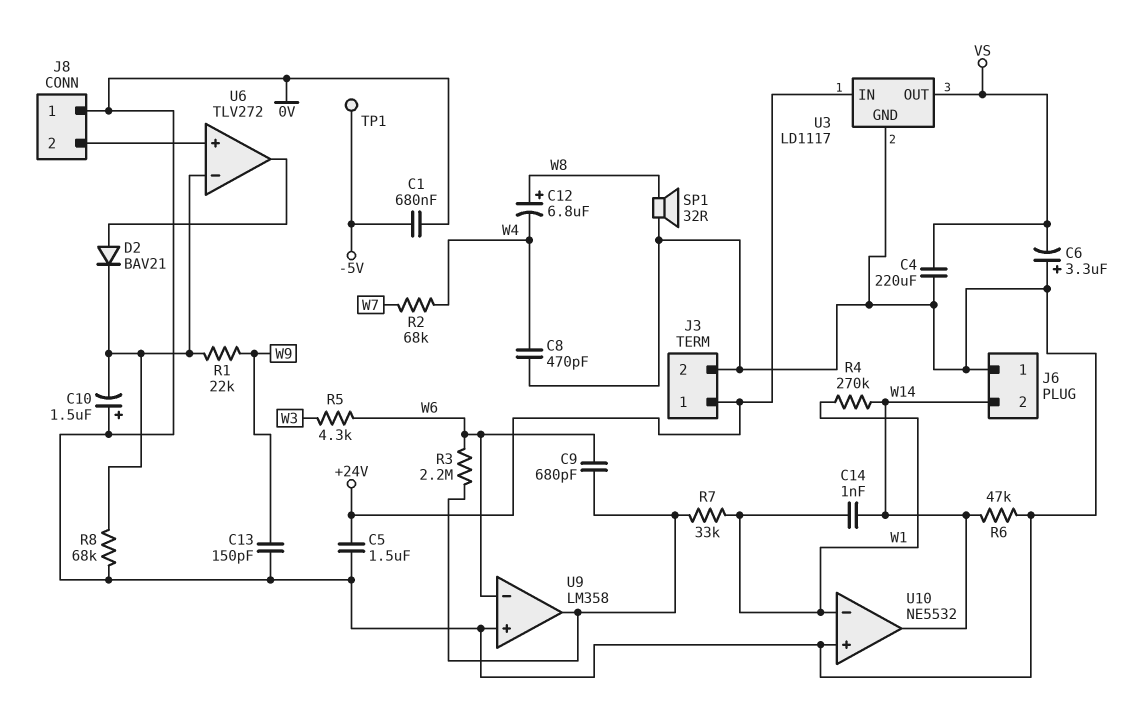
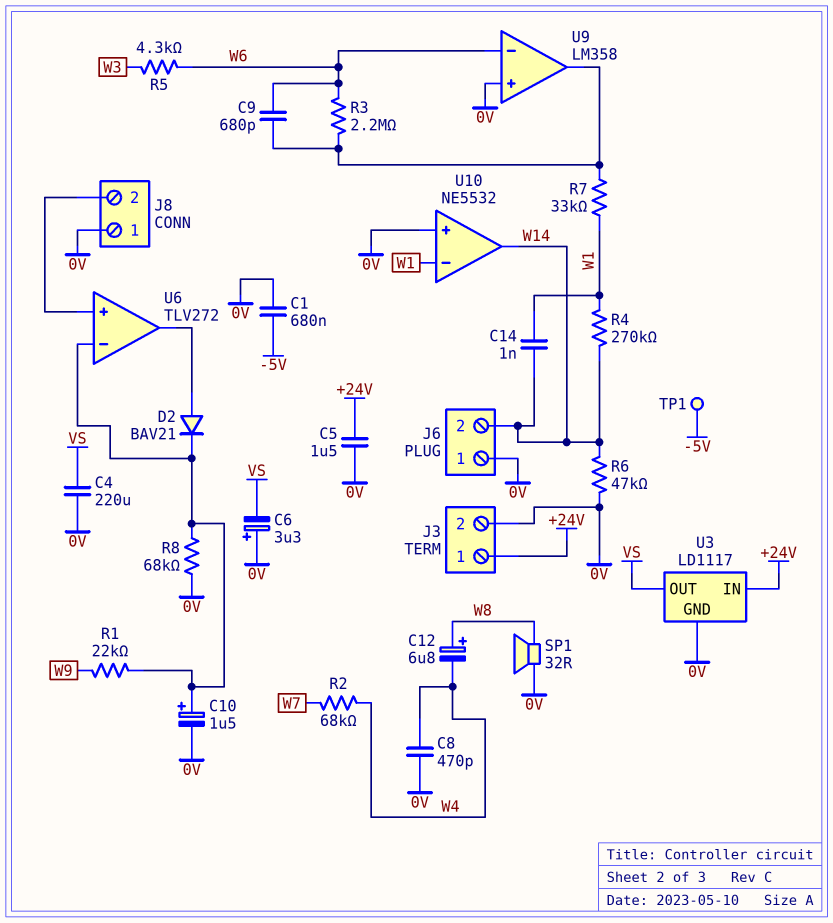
C10: 1.5uF (plus 0V, minus U6/in-) -> 1.5uF (plus U6/in-, minus 0V)
C13: 150pF (0V, W9) -> none

